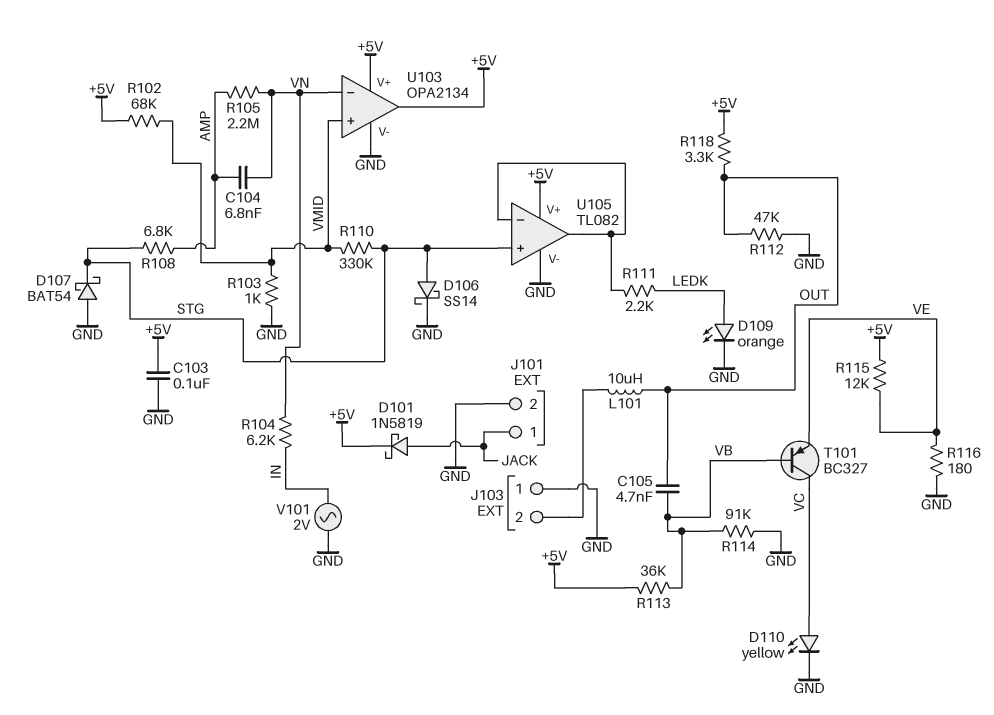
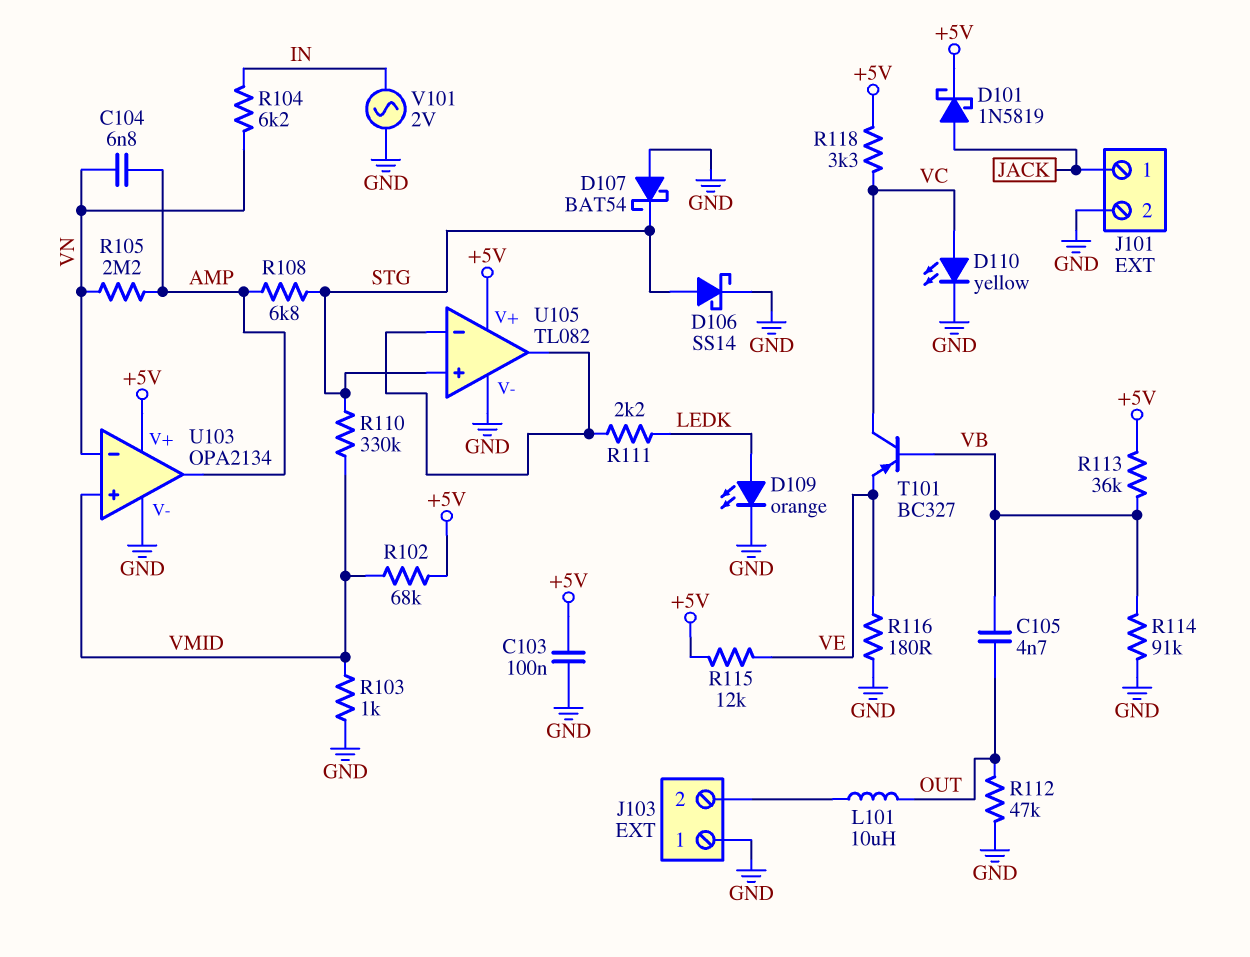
R118: 3.3k (+5V, OUT) -> 3.3k (+5V, VC)
U103 pin out: +5V -> AMP

